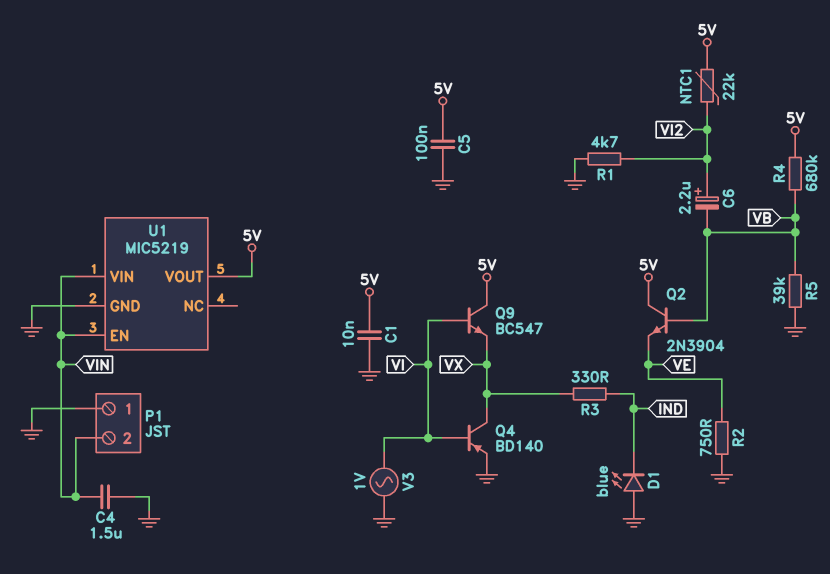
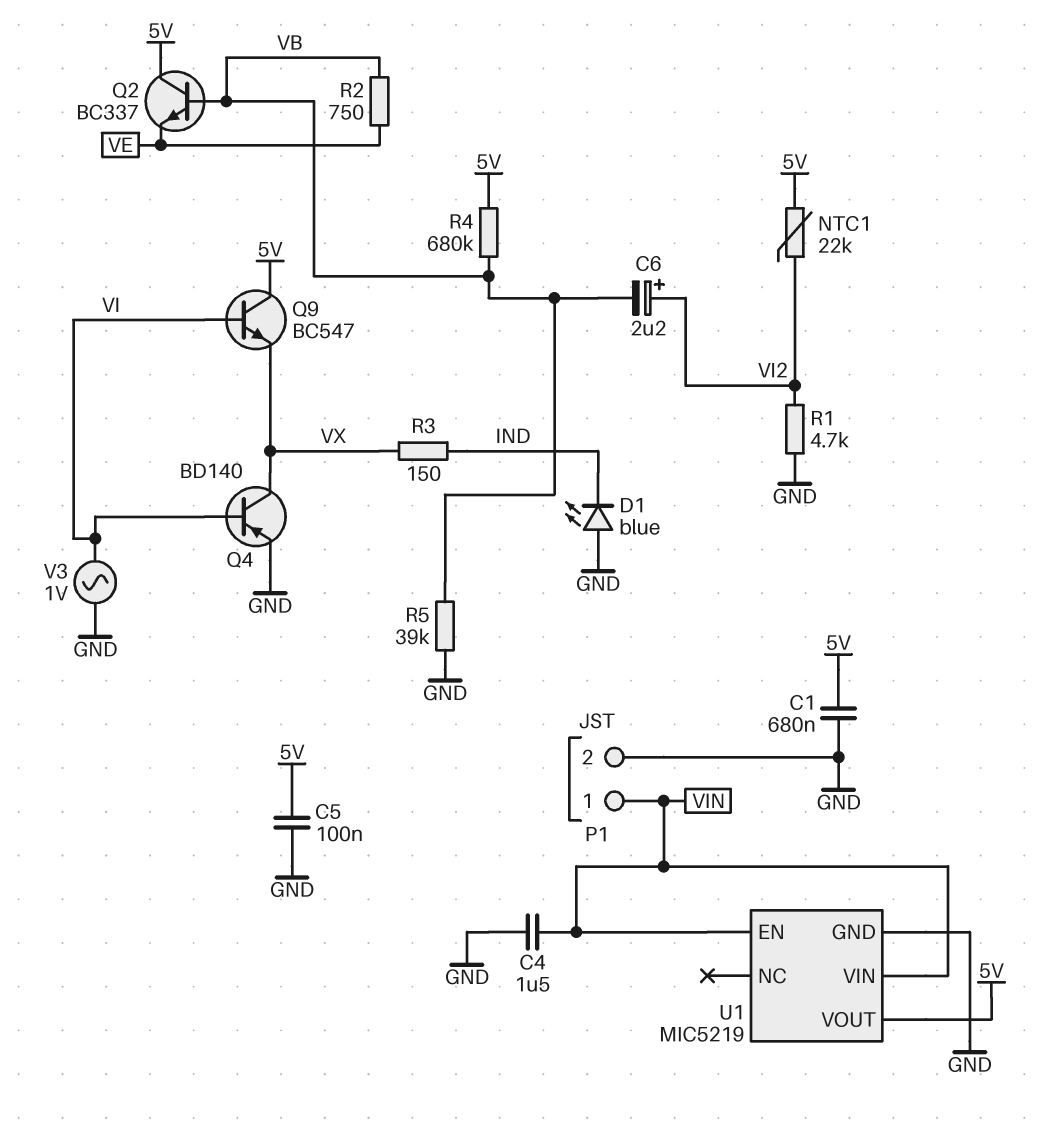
C1: 10nF (5V, GND) -> 680nF (5V, GND)
P1 pin 1: GND -> VIN
P1 pin 2: VIN -> GND
Q2: NPN 2N3904 (B VB, C 5V, E VE) -> NPN BC337 (B VB, C 5V, E VE)
R2: 750 (GND, VE) -> 750 (VB, VE)
R3: 330 (IND, VX) -> 150 (IND, VX)

